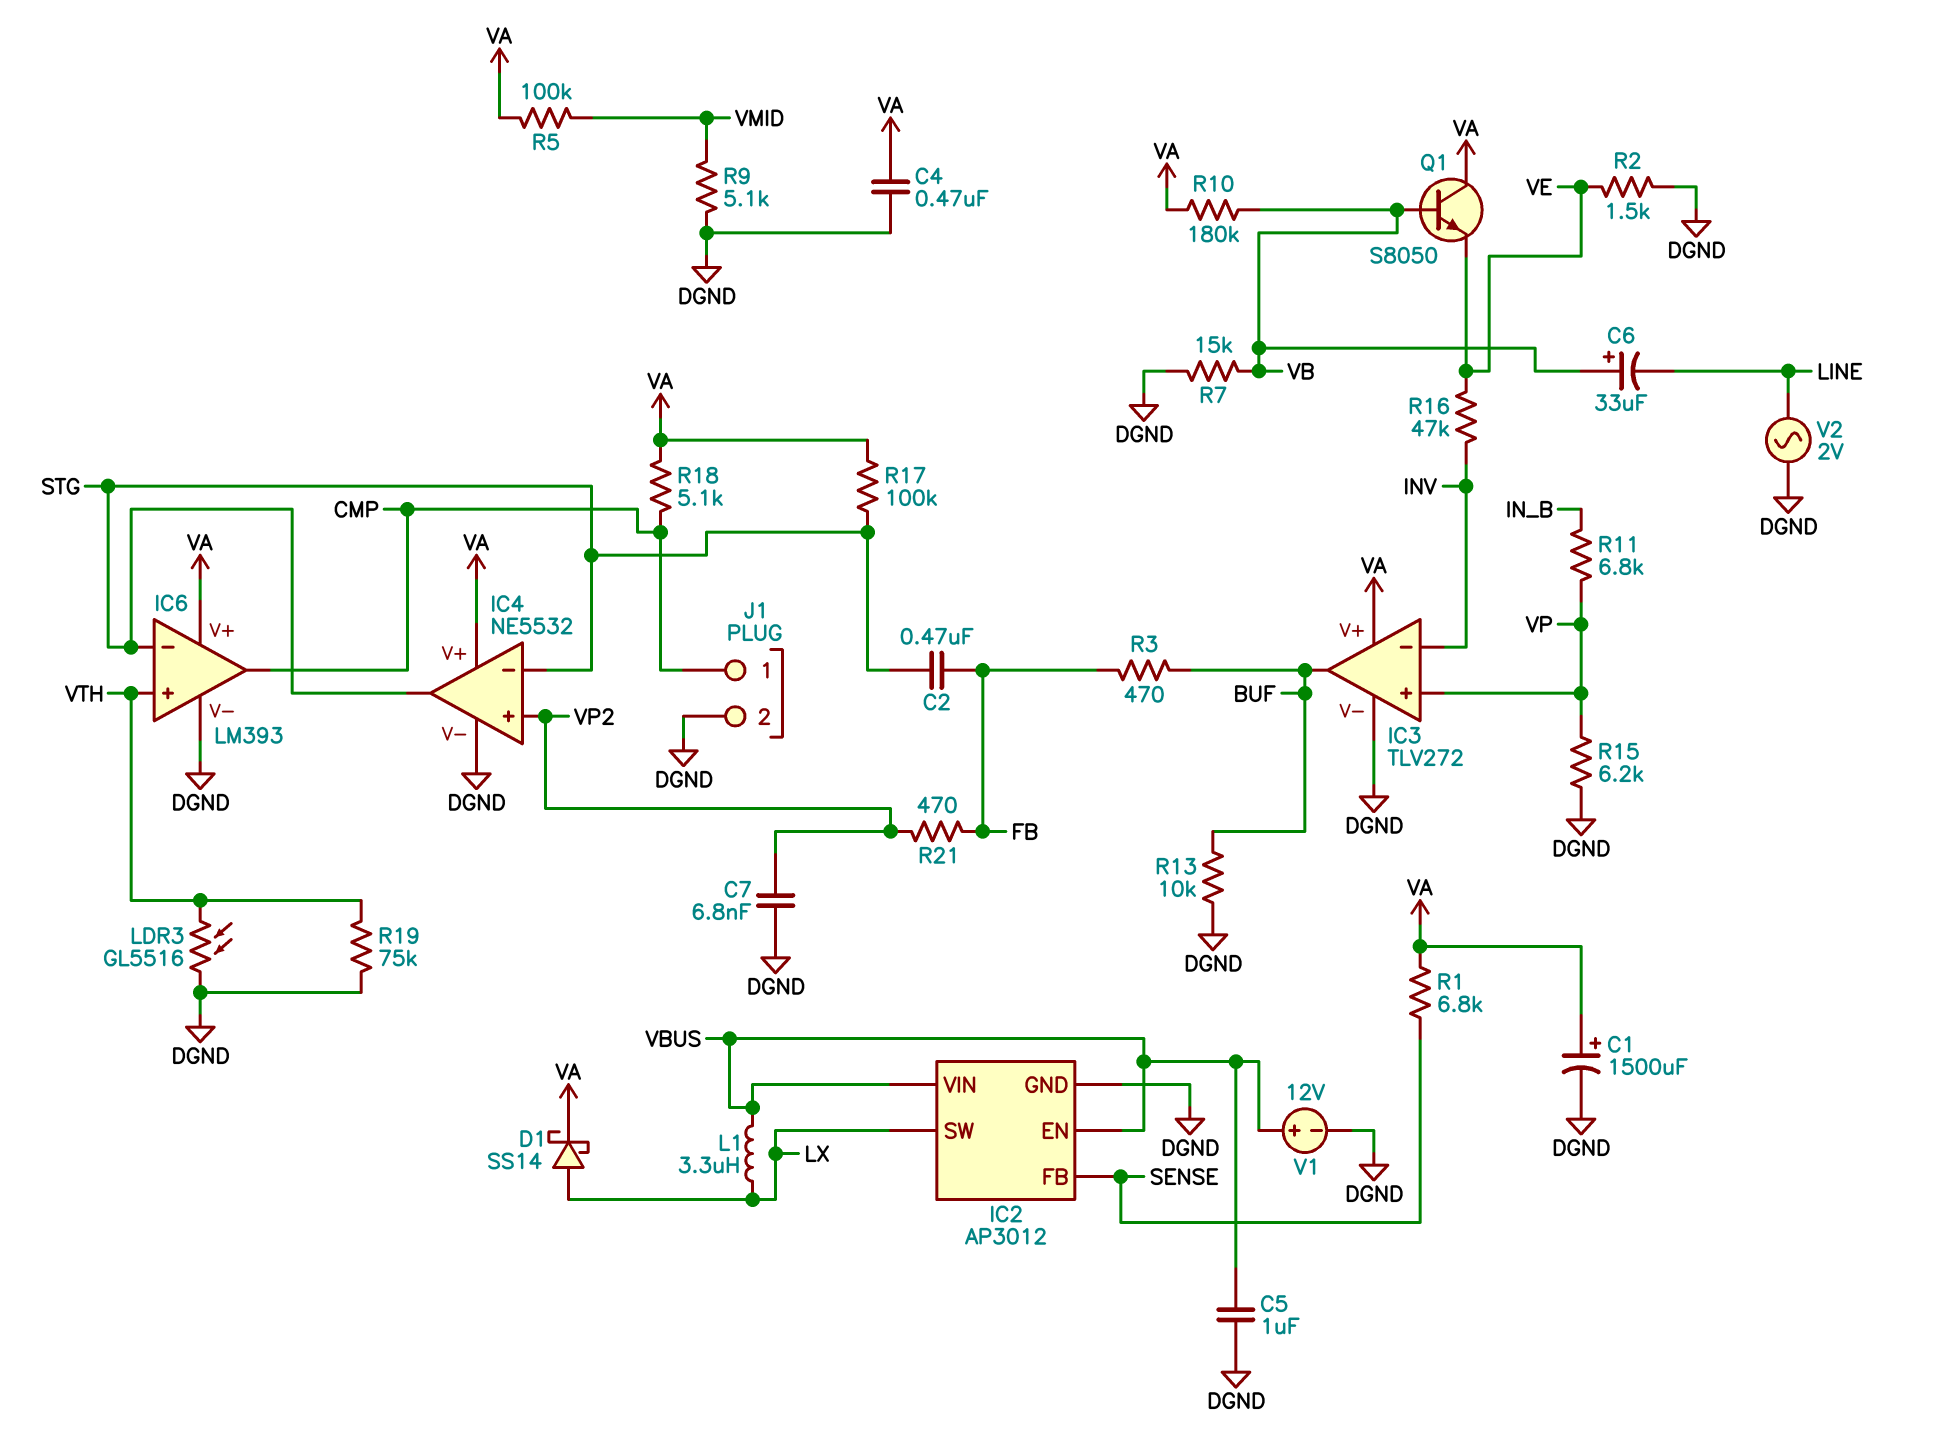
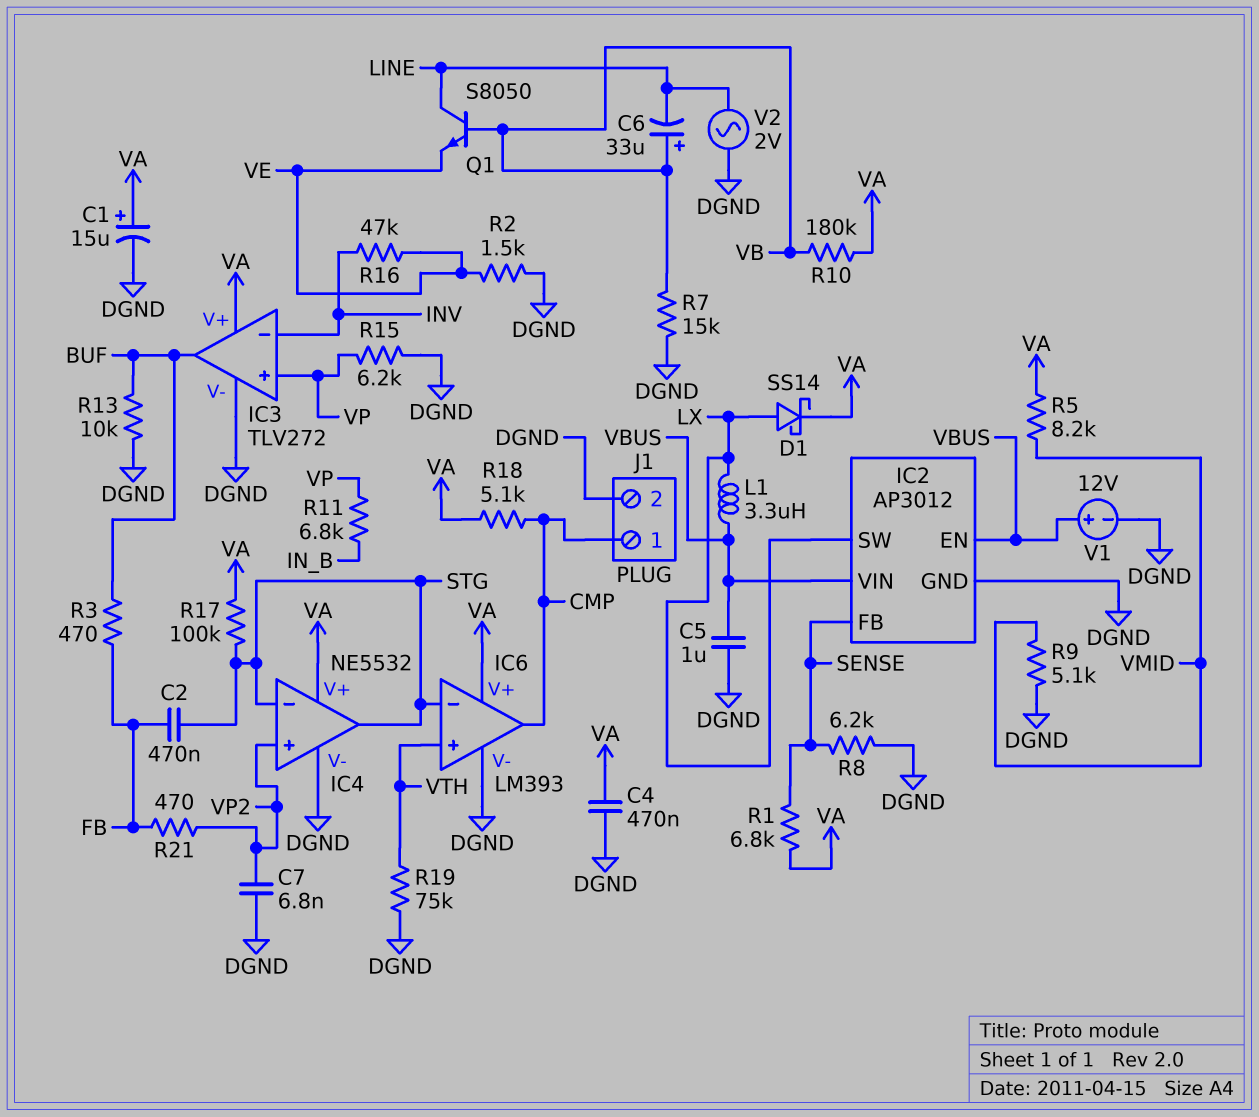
C1: 1500uF (plus VA, minus DGND) -> 15uF (plus VA, minus DGND)
LDR3: GL5516 (DGND, VTH) -> none
Q1: NPN S8050 (B VB, C VA, E VE) -> NPN S8050 (B VB, C LINE, E VE)
R5: 100k (VA, VMID) -> 8.2k (VA, VMID)
R8: none -> 6.2k (DGND, SENSE)

